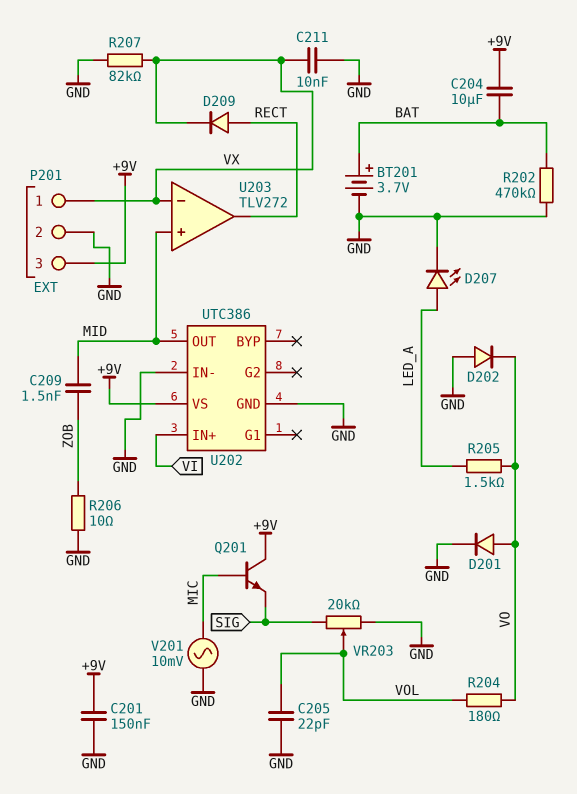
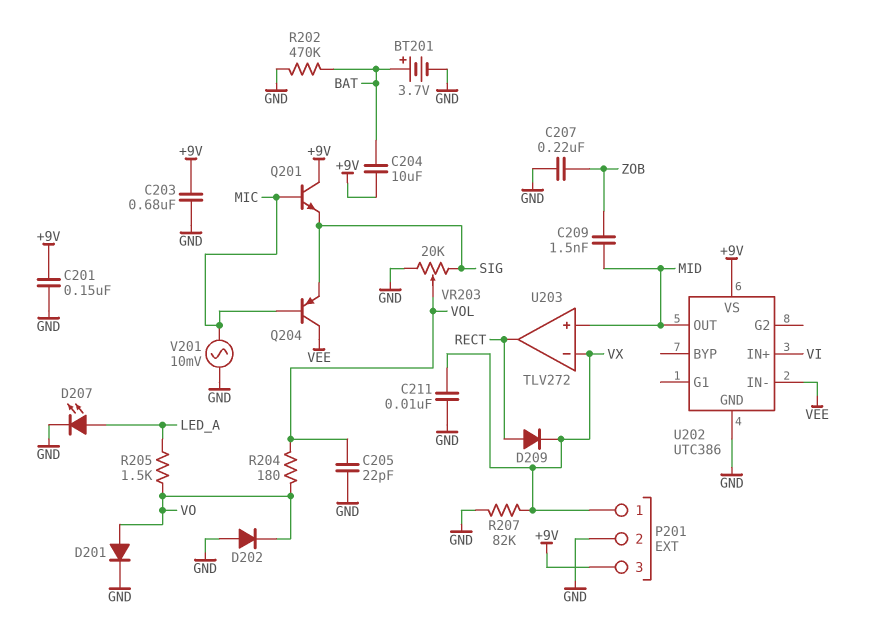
C203: none -> 680nF (+9V, GND)
C207: none -> 220nF (GND, ZOB)
Q204: none -> PNP (B MIC, C VEE, E SIG)
R206: 10 (GND, ZOB) -> none
U202 pin IN-: GND -> VEE

